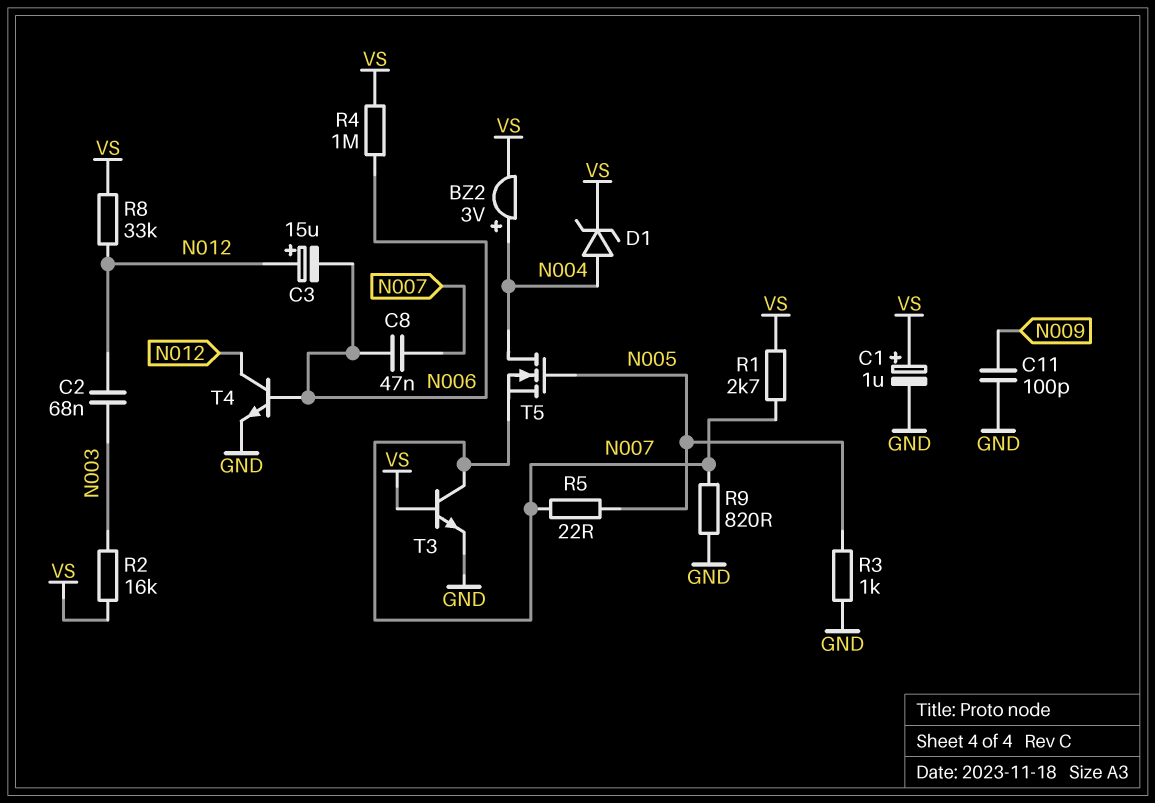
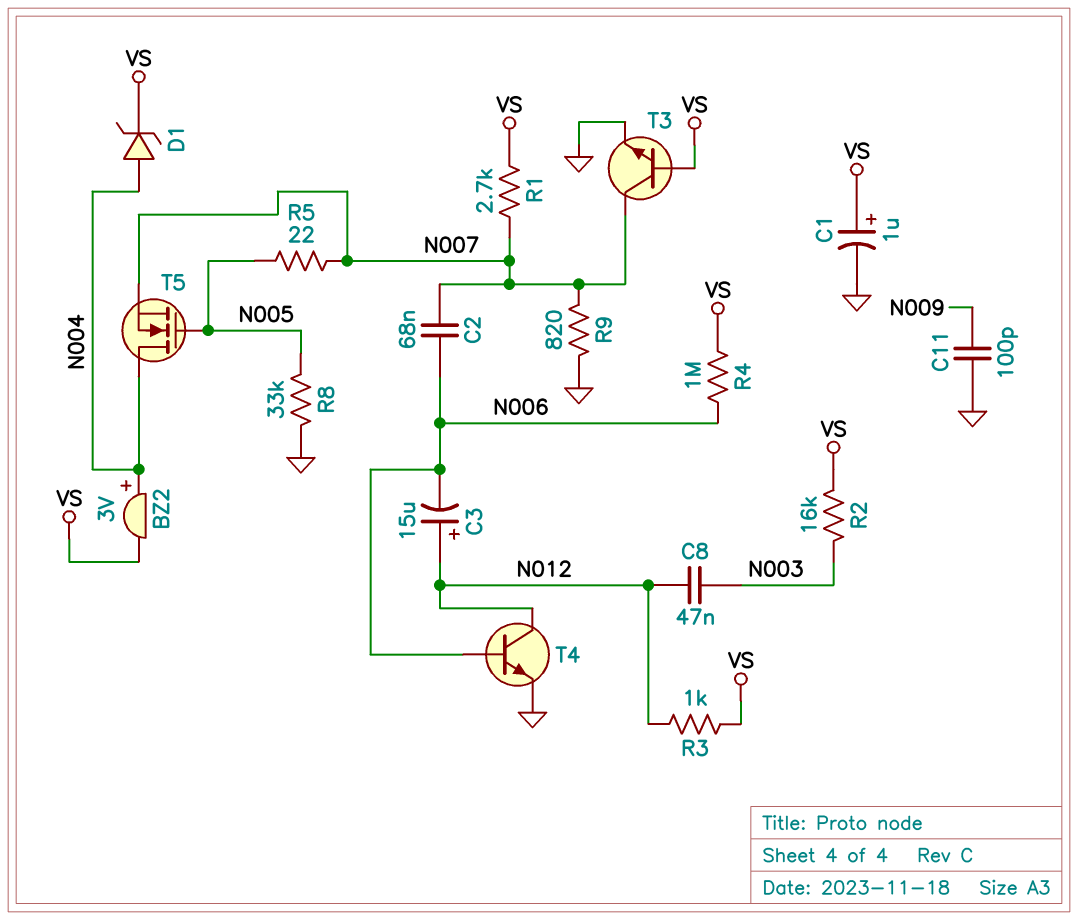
C2: 68nF (N003, N012) -> 68nF (N006, N007)
C8: 47nF (N006, N007) -> 47nF (N003, N012)
R3: 1k (GND, N005) -> 1k (N012, VS)
R8: 33k (N012, VS) -> 33k (GND, N005)

